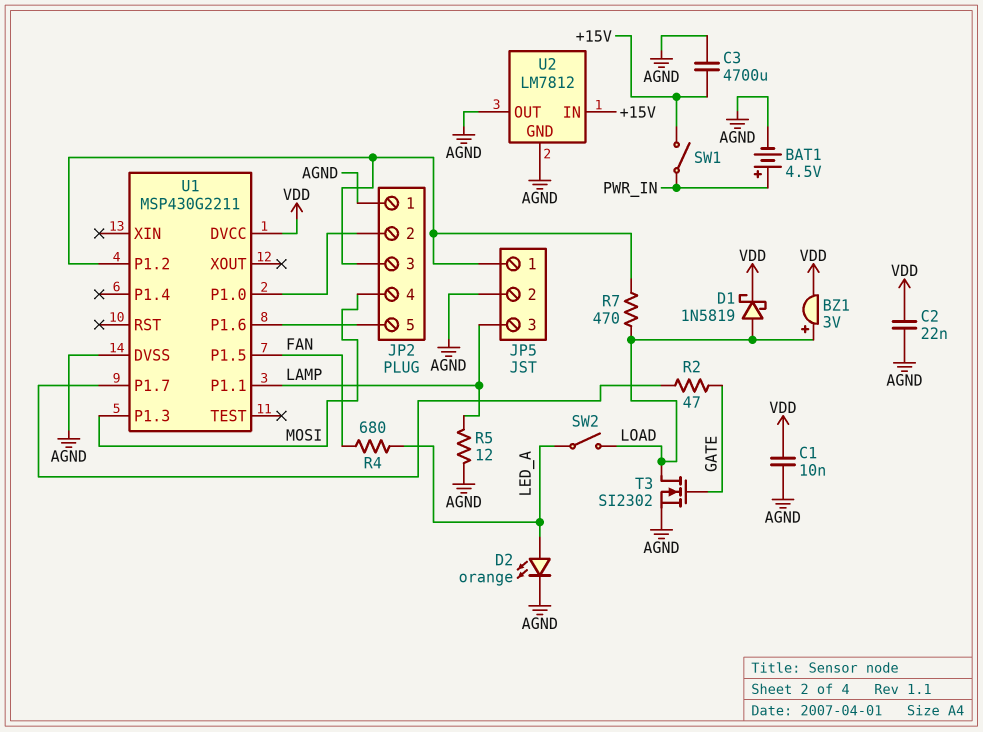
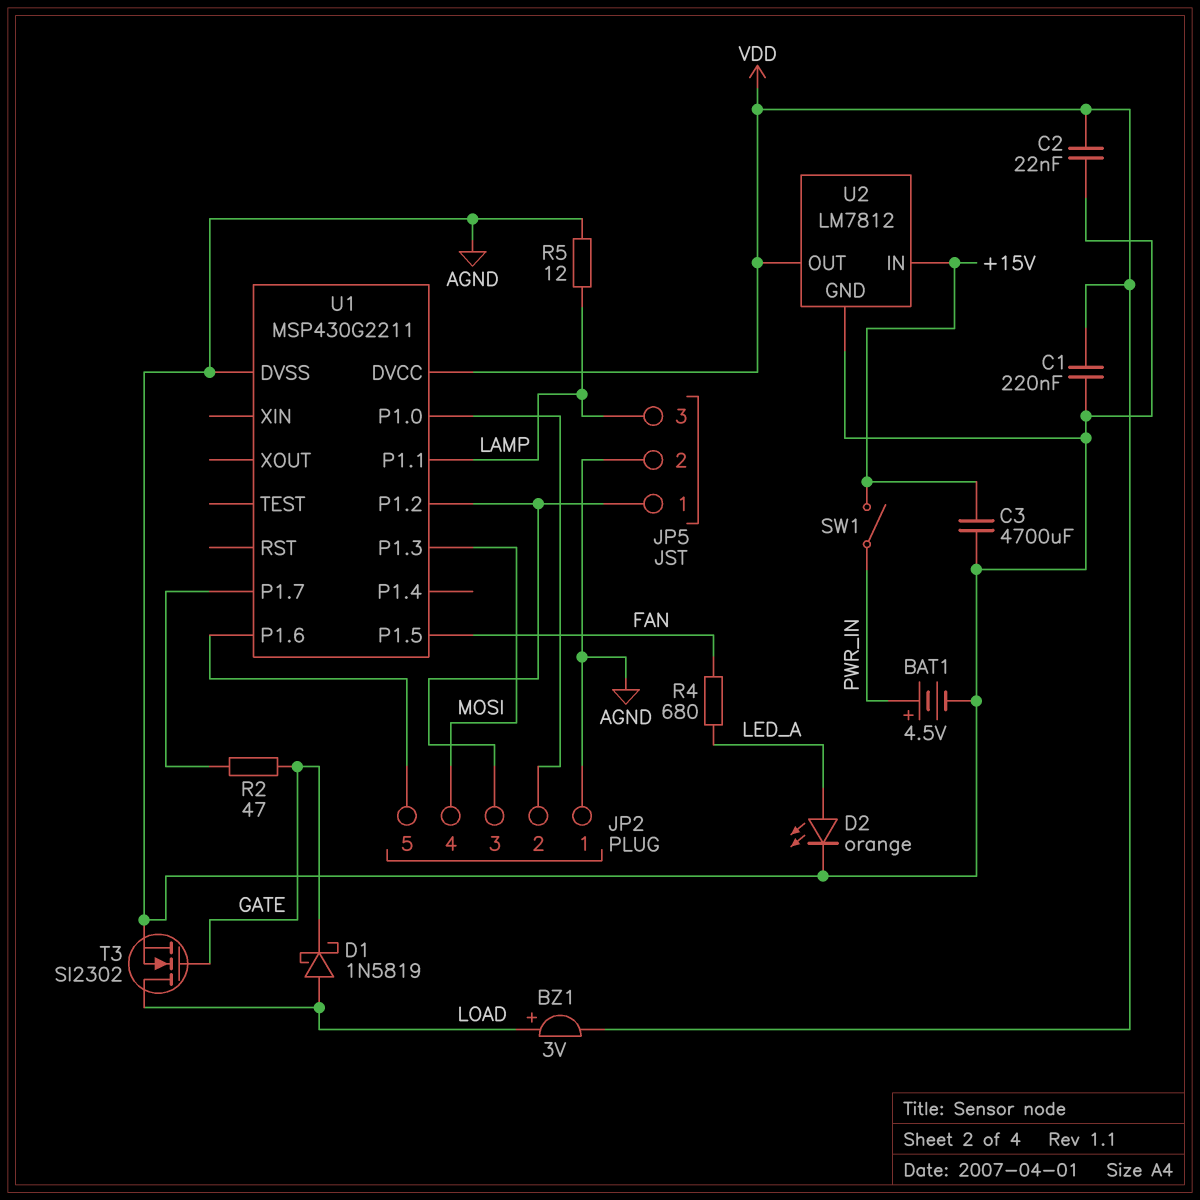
C1: 10nF (AGND, VDD) -> 220nF (AGND, VDD)
D1: schottky 1N5819 (A LOAD, K VDD) -> schottky 1N5819 (A LOAD, K GATE)
R7: 470 (JP2/3, LOAD) -> none
SW2: switch (LED_A, LOAD) -> none
U2 pin OUT: AGND -> VDD

